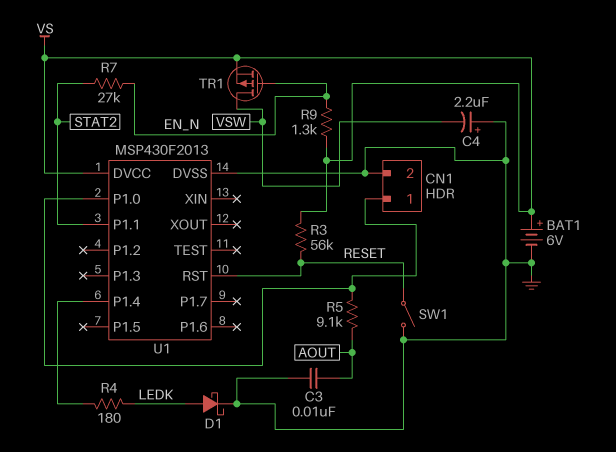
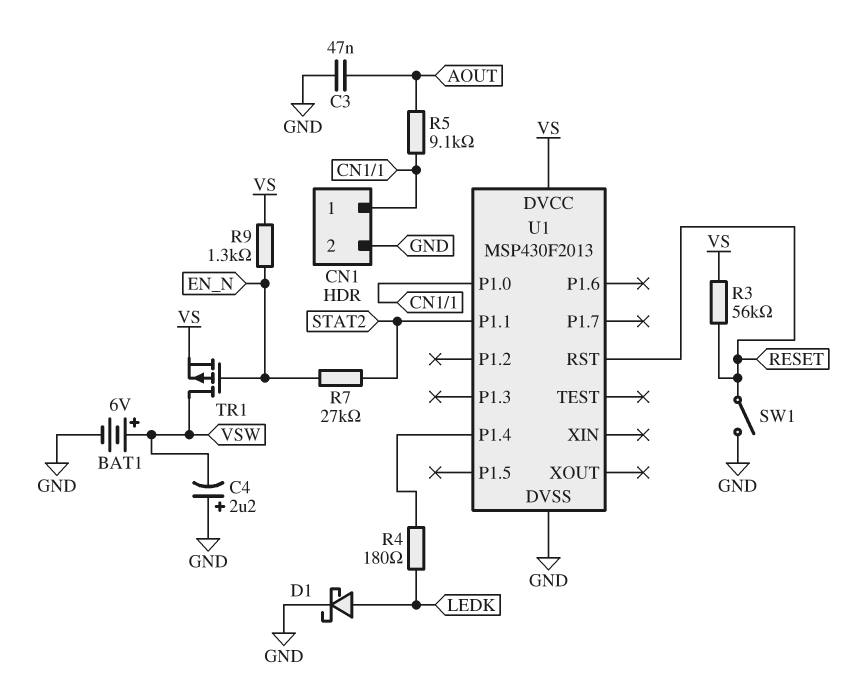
BAT1: 6V (plus VS, minus GND) -> 6V (plus VSW, minus GND)
C3: 10nF (AOUT, GND) -> 47nF (AOUT, GND)

